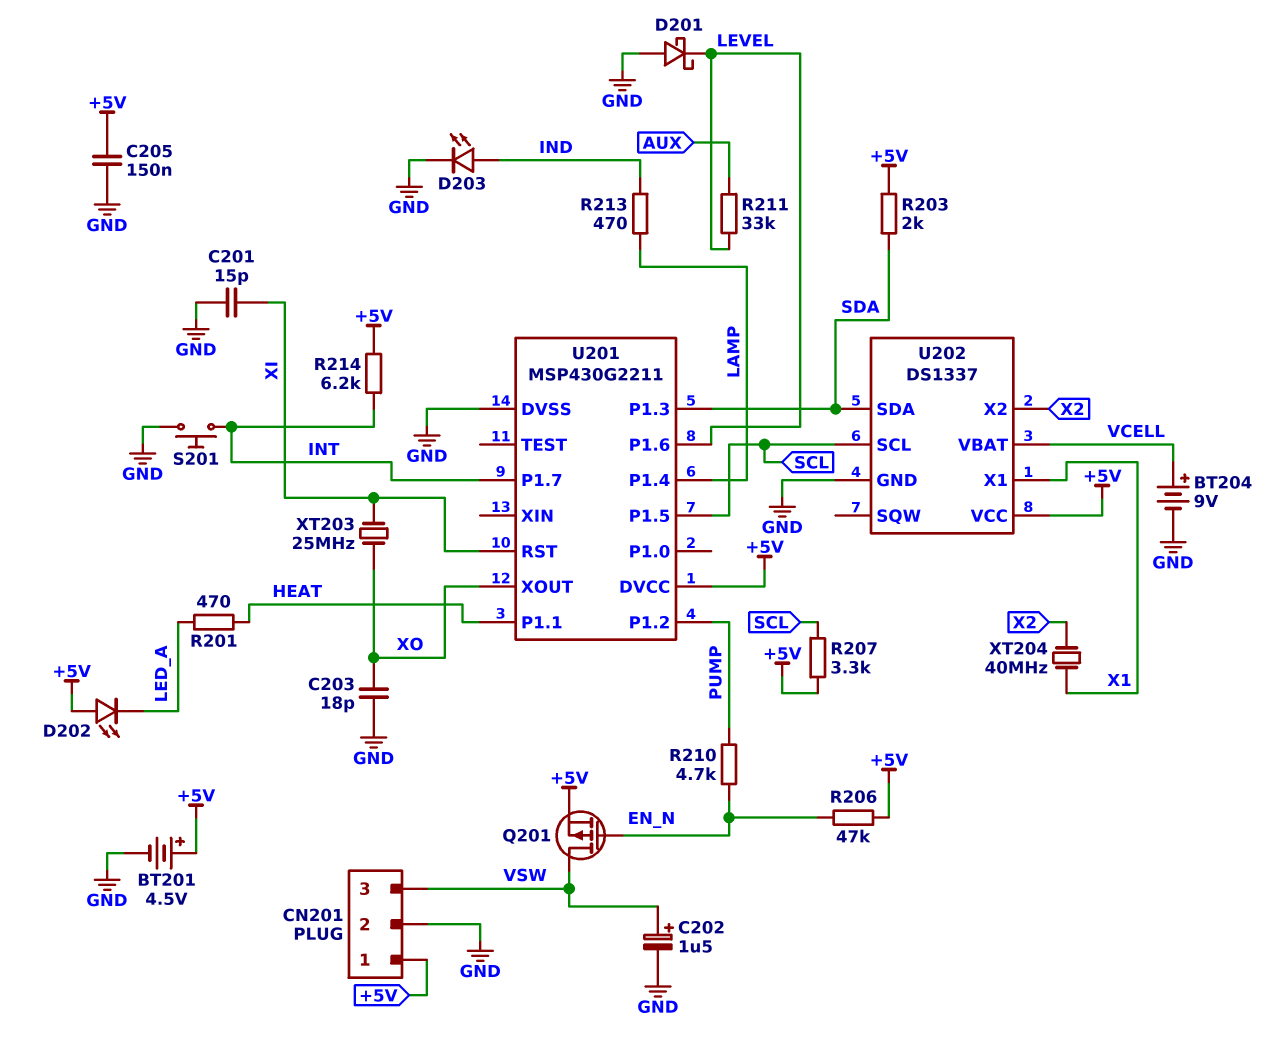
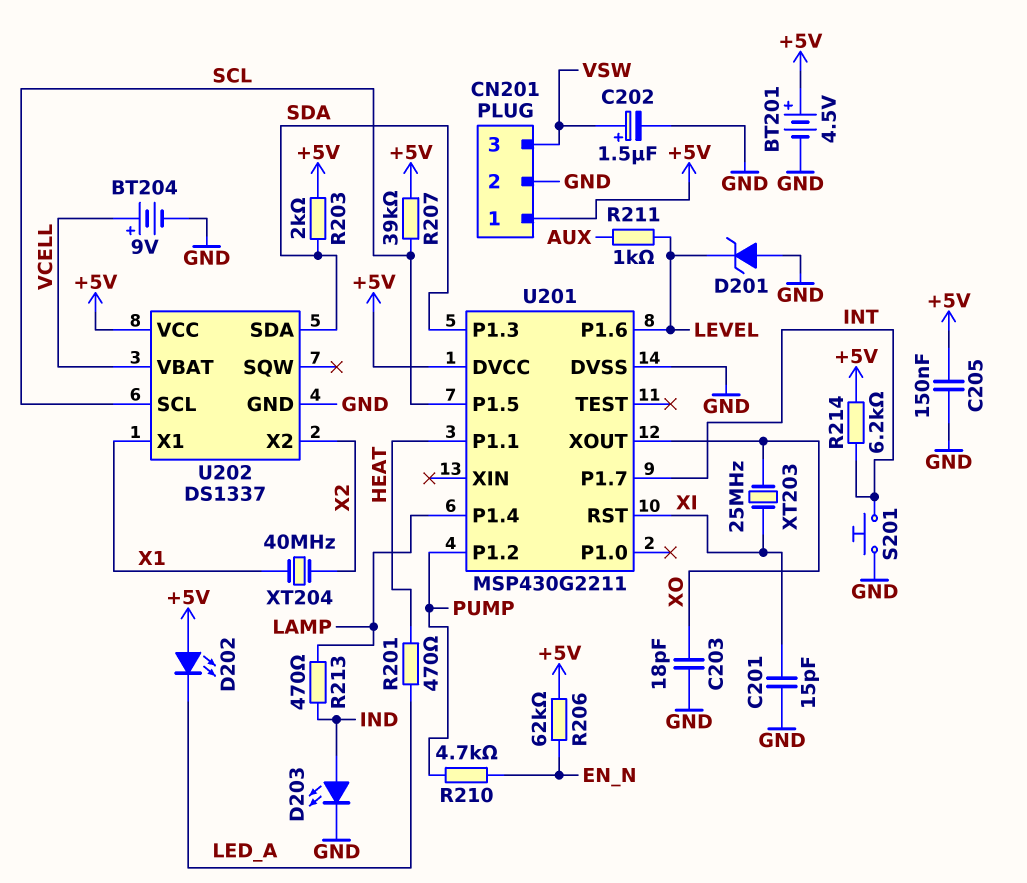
D201: schottky (A GND, K LEVEL) -> zener (A GND, K LEVEL)
Q201: PMOS (G EN_N, D VSW, S +5V) -> none
R206: 47k (+5V, EN_N) -> 62k (+5V, EN_N)
R207: 3.3k (+5V, SCL) -> 39k (+5V, SCL)
R211: 33k (AUX, LEVEL) -> 1k (AUX, LEVEL)

